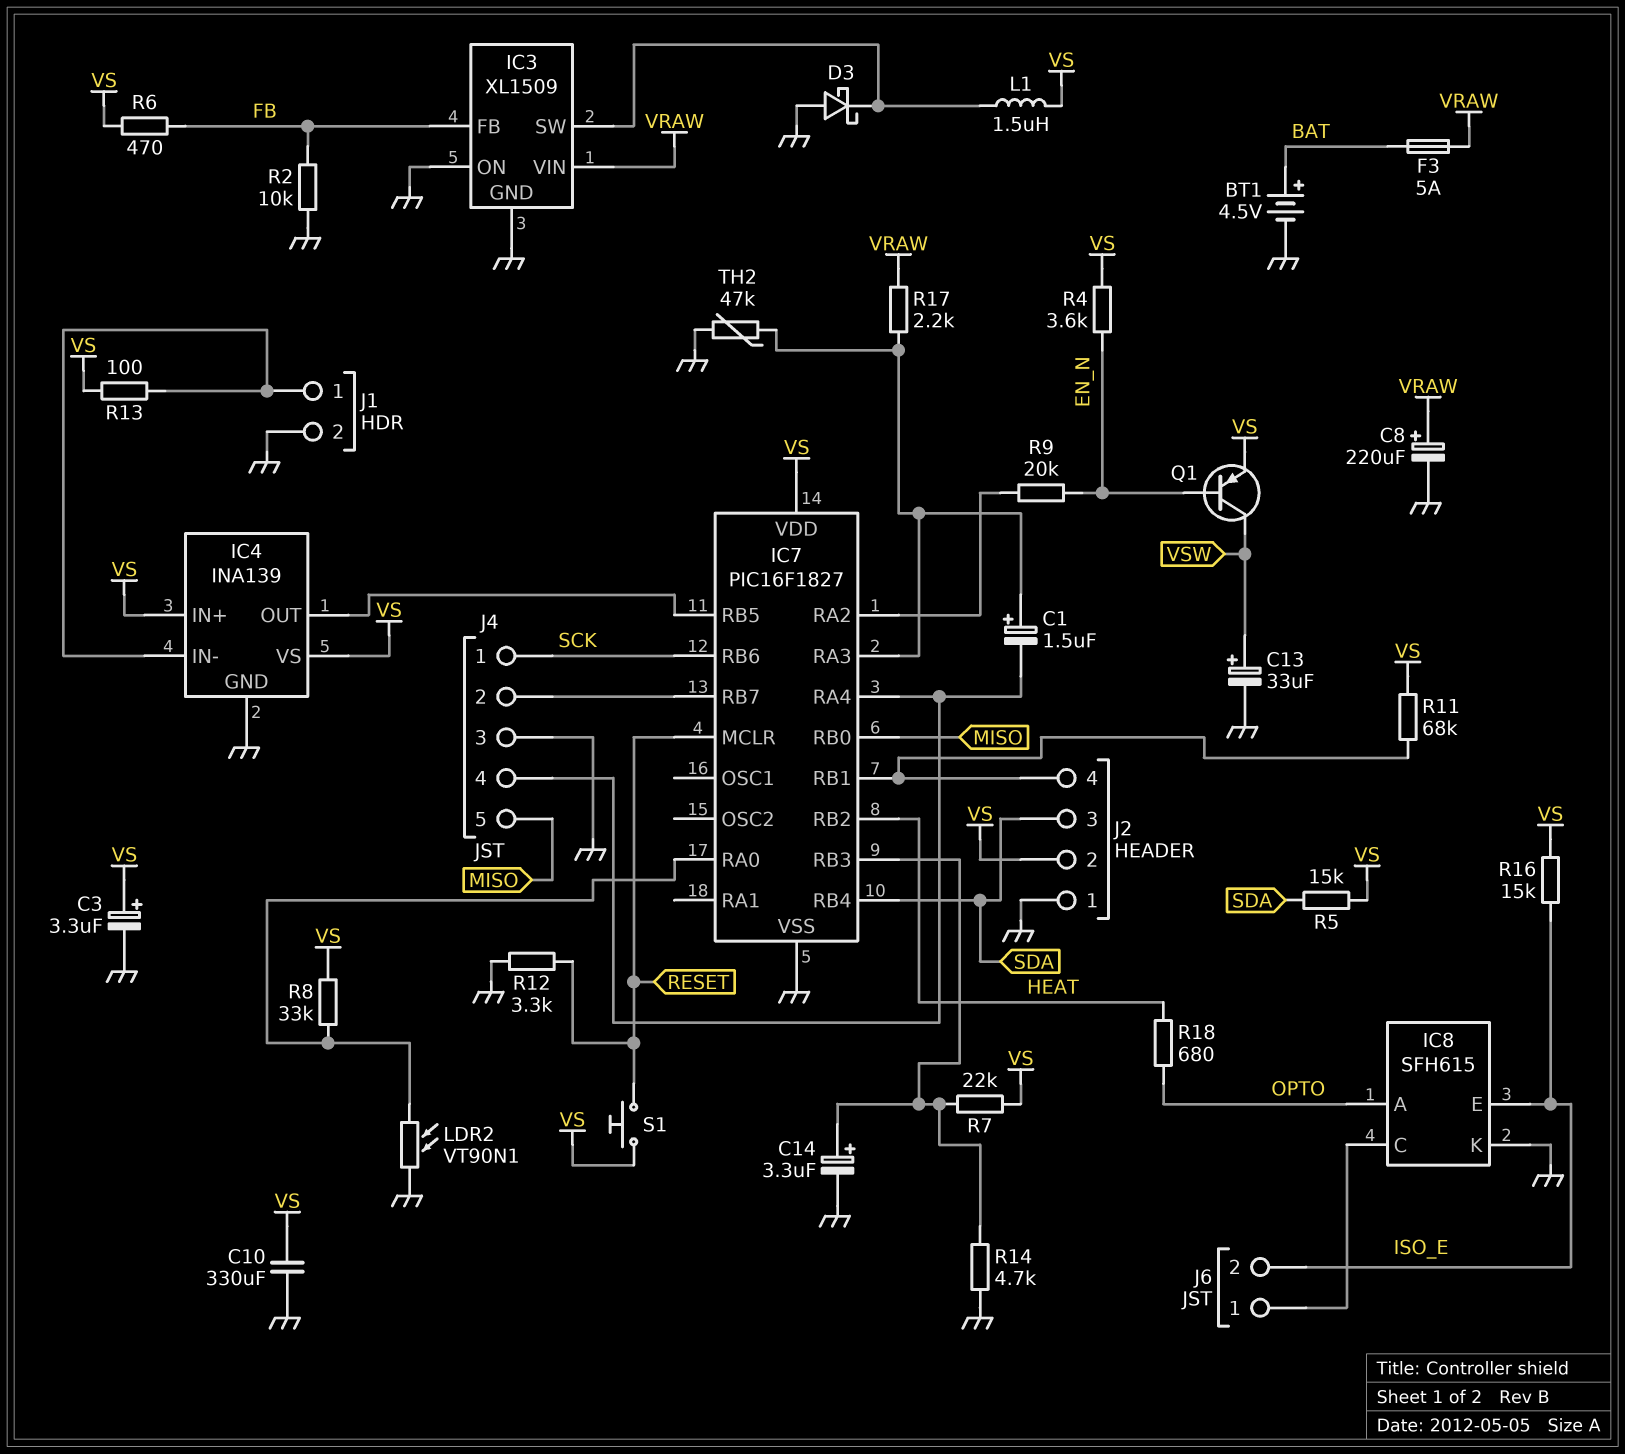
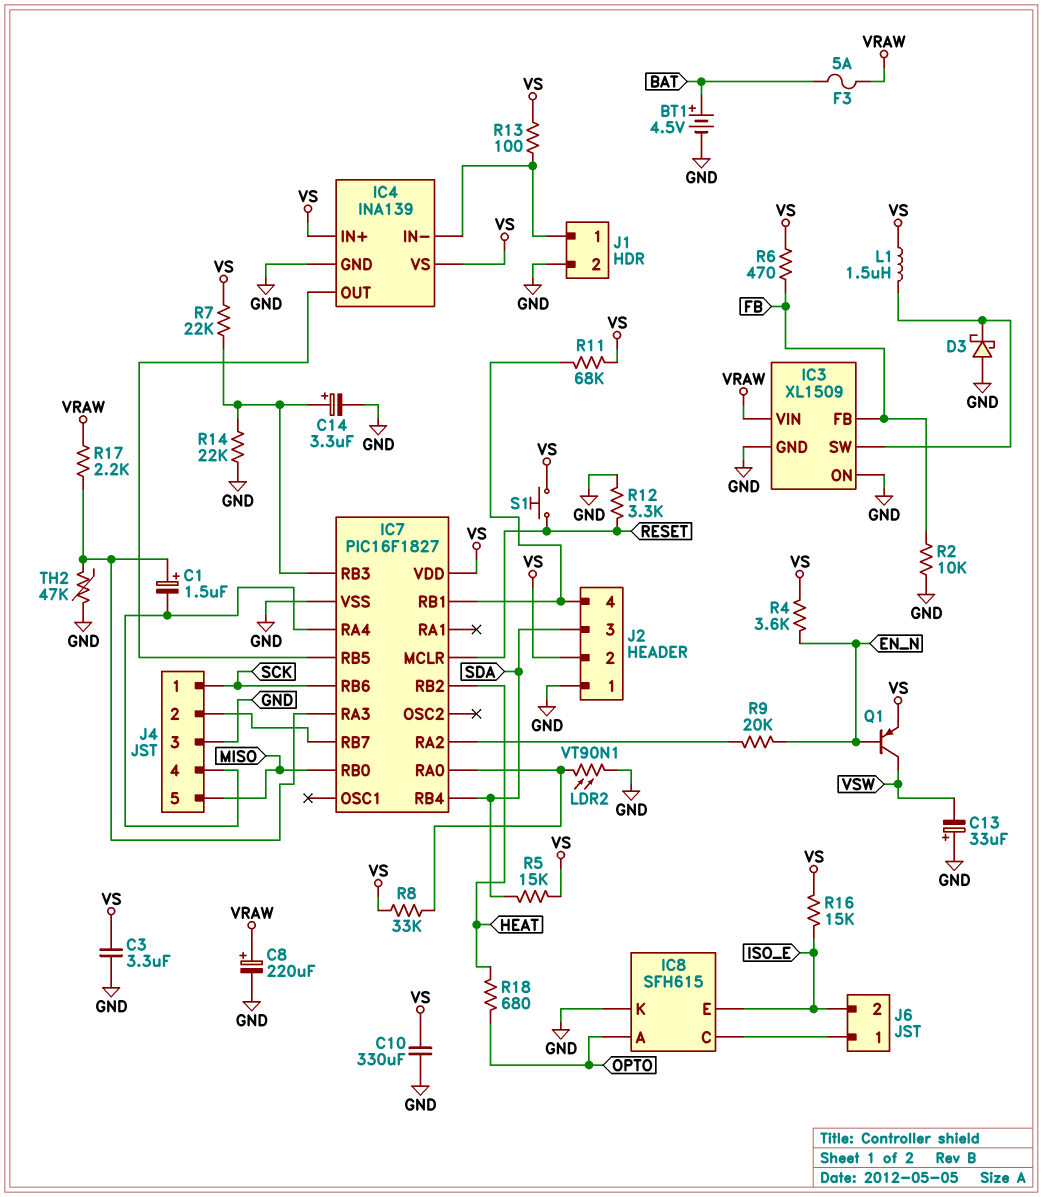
C3: 3.3uF (plus VS, minus GND) -> 3.3uF (GND, VS)
C13: 33uF (plus VSW, minus GND) -> 33uF (plus GND, minus VSW)
R14: 4.7k (GND, IC7/RB3) -> 22k (GND, IC7/RB3)

